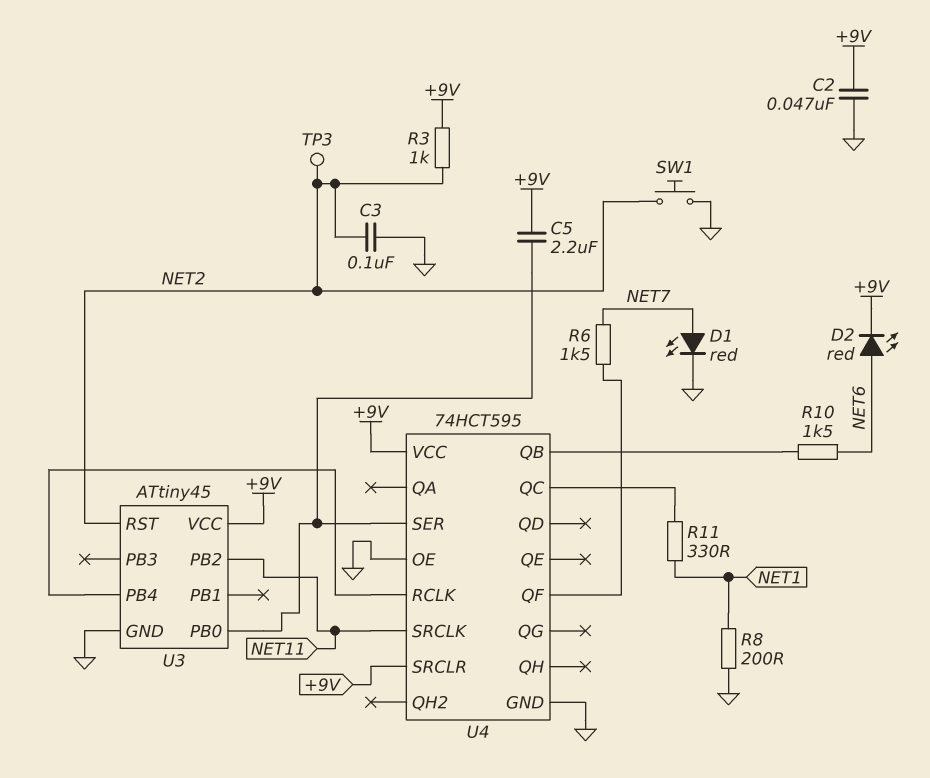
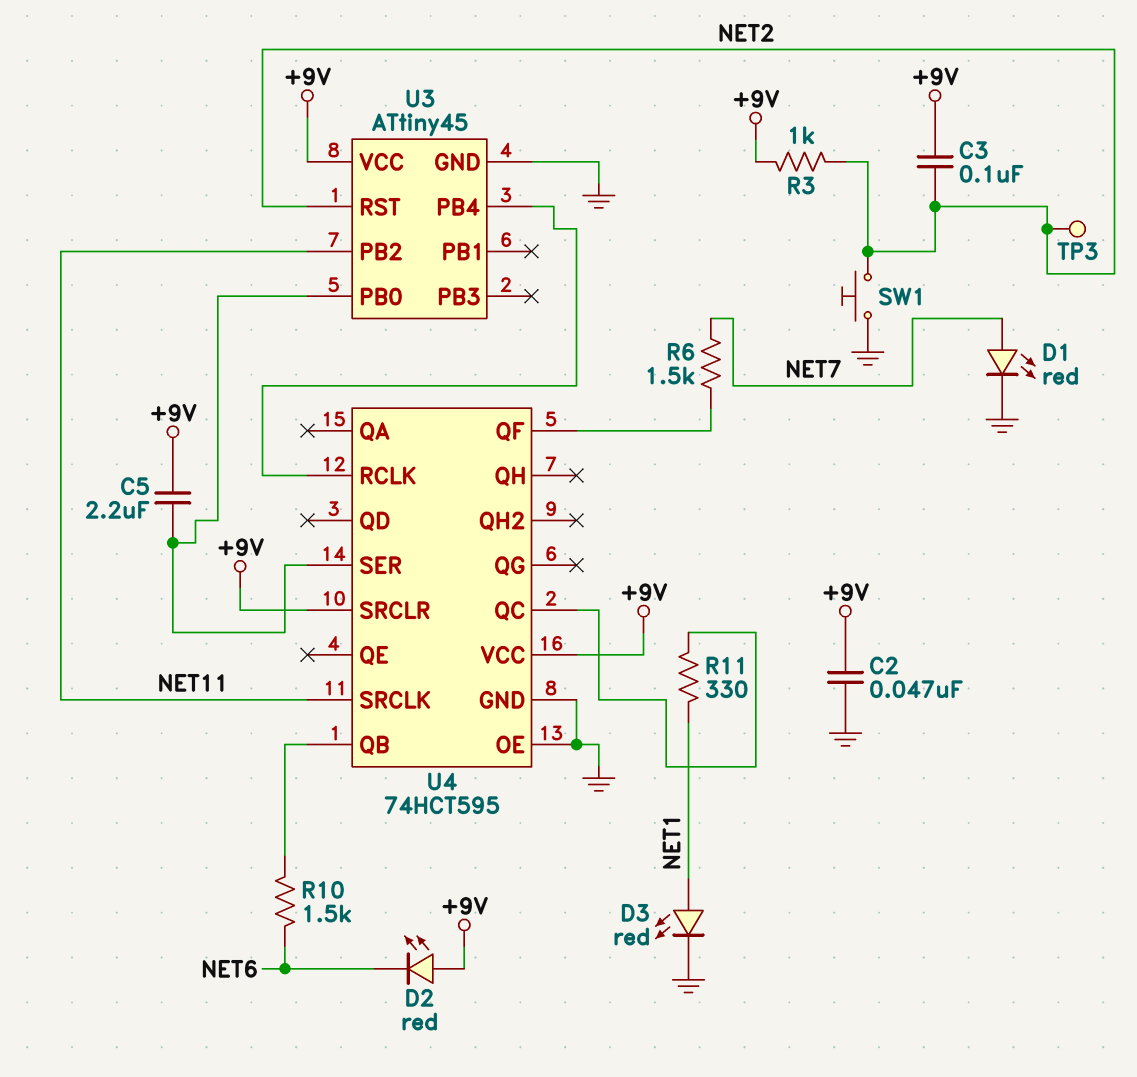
C3: 100nF (GND, NET2) -> 100nF (+9V, NET2)
D2: LED red (A NET6, K +9V) -> LED red (A +9V, K NET6)
D3: none -> LED red (A NET1, K GND)
R8: 200 (GND, NET1) -> none

